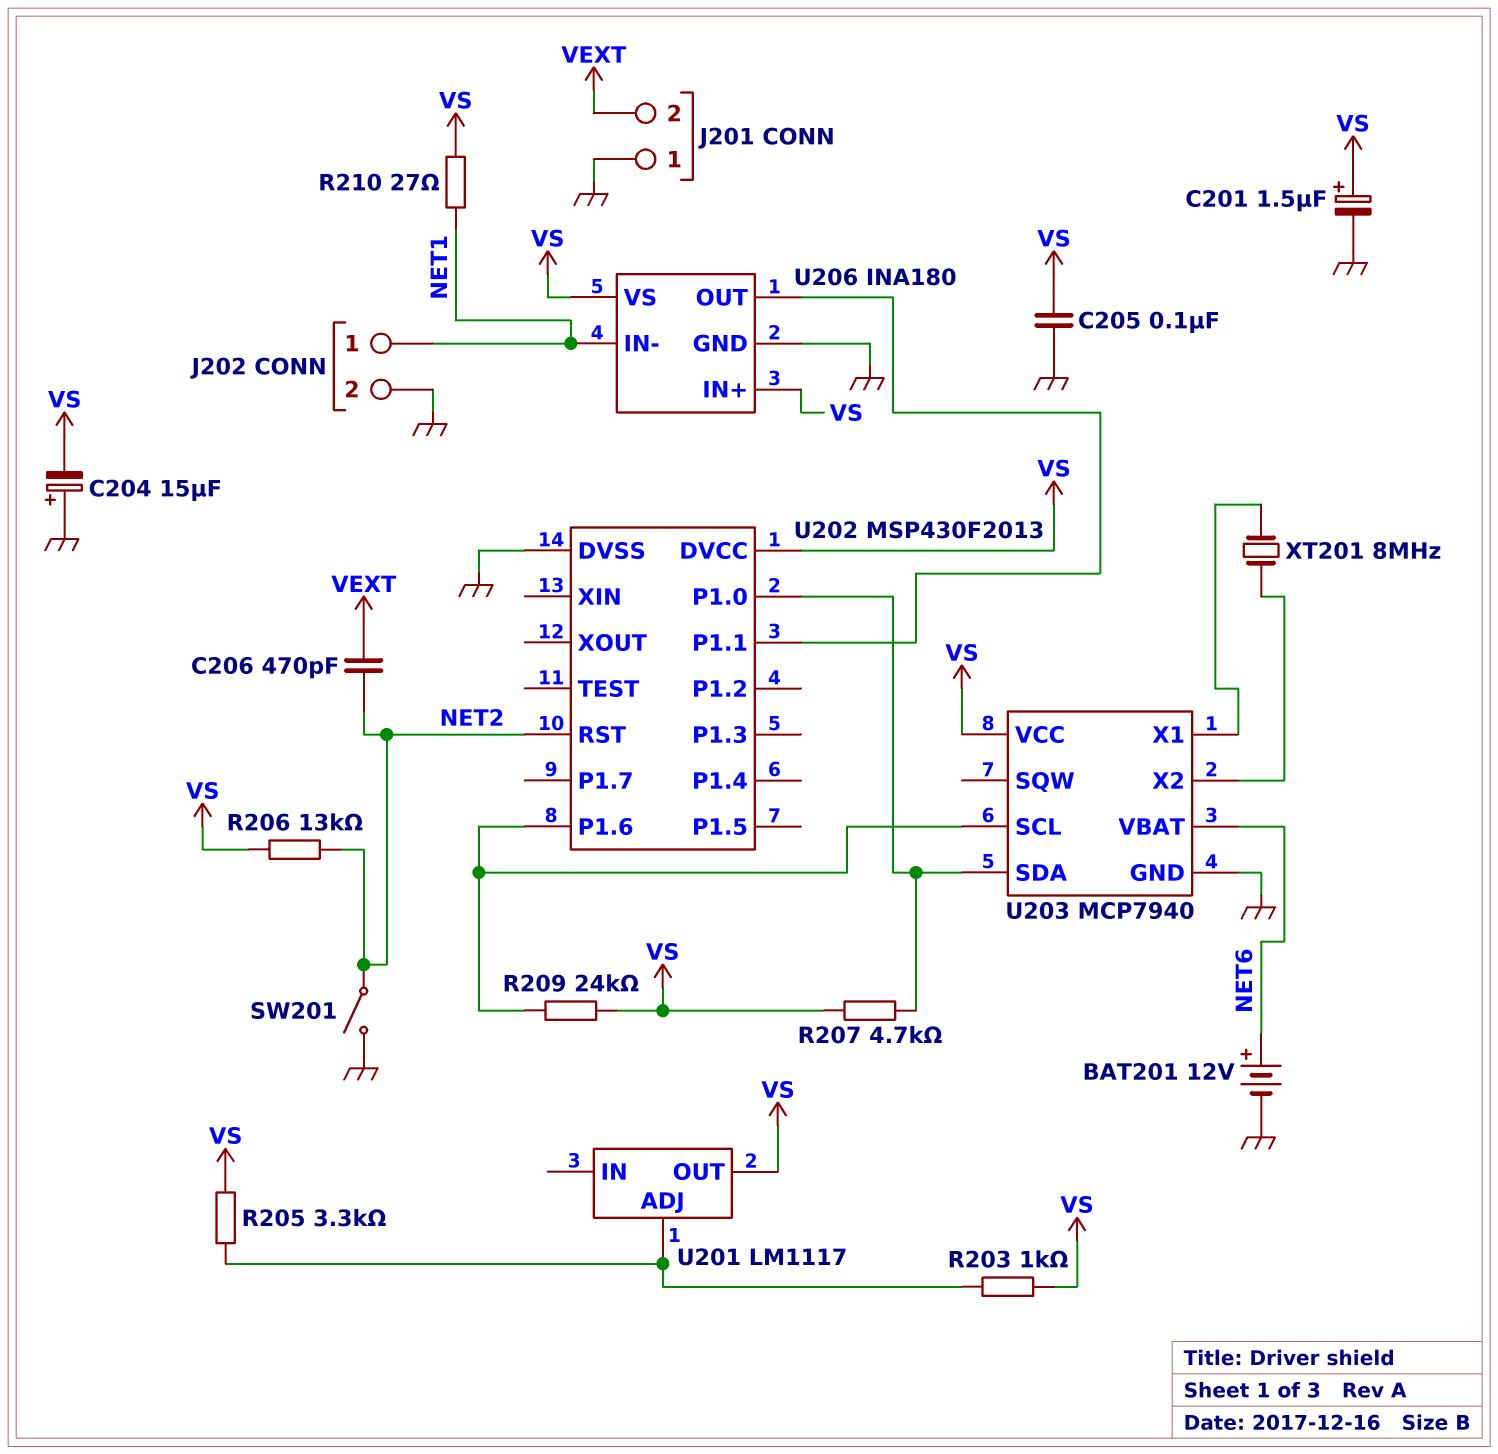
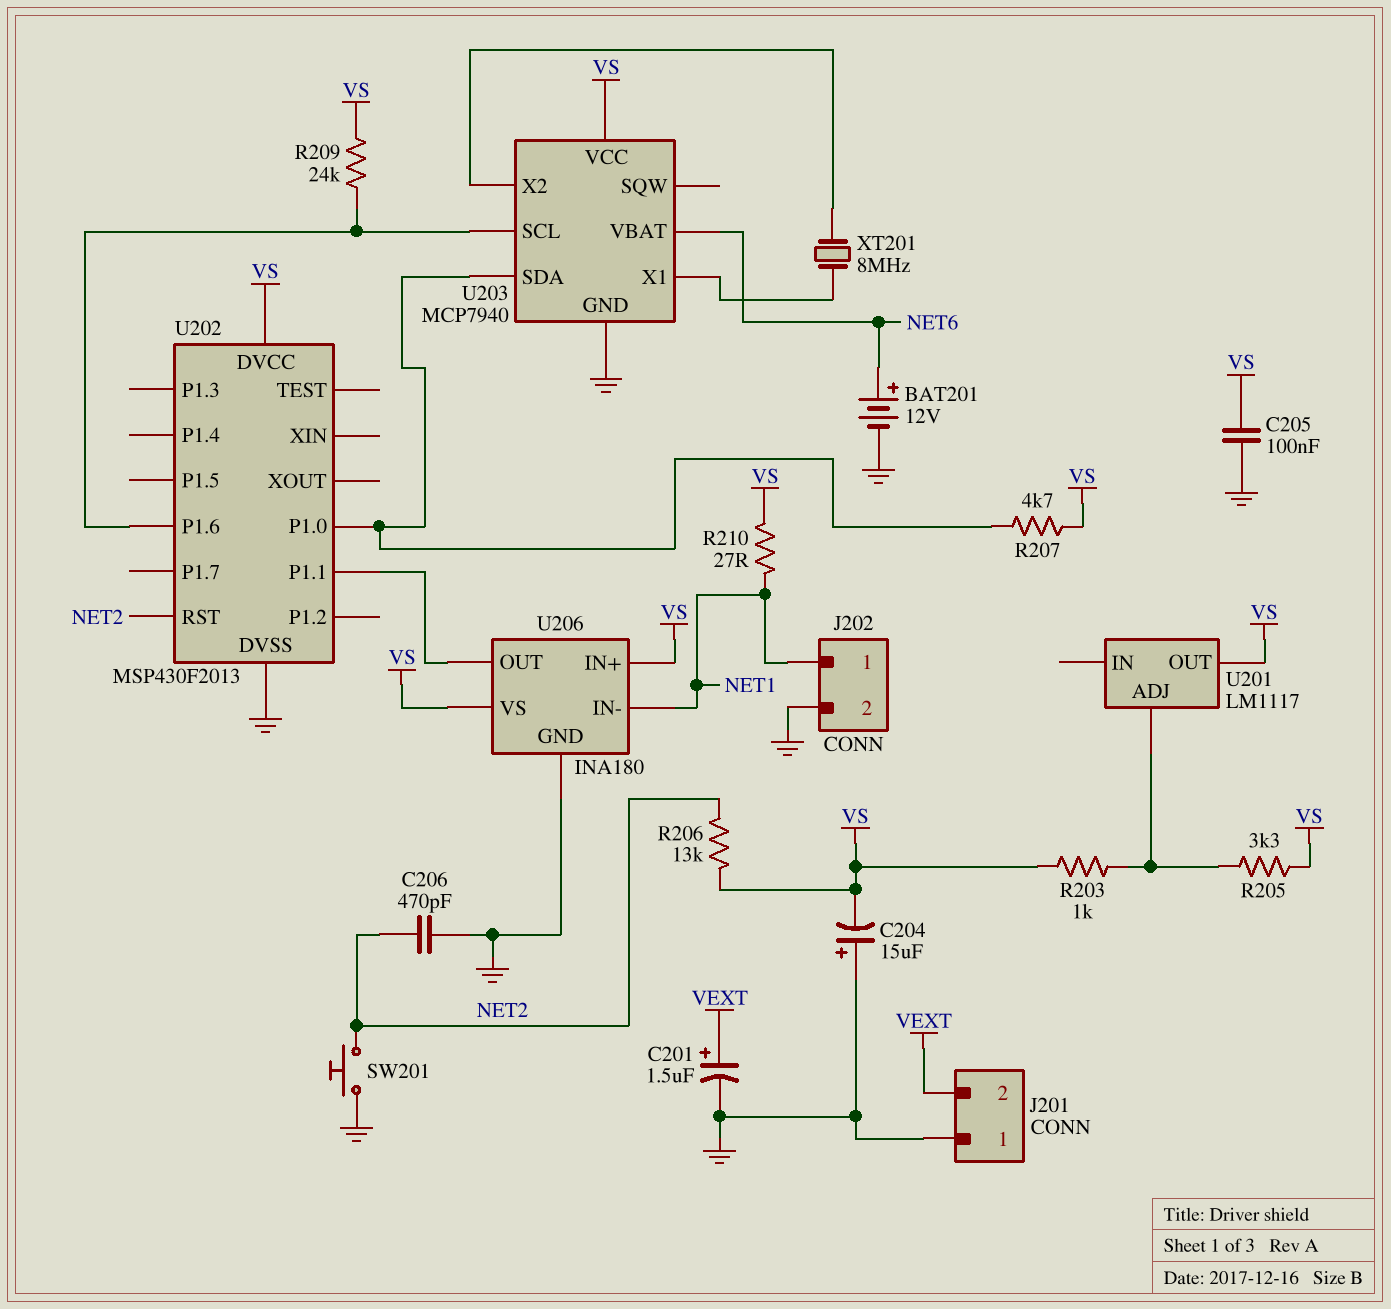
C201: 1.5uF (plus VS, minus GND) -> 1.5uF (plus VEXT, minus GND)
C206: 470pF (NET2, VEXT) -> 470pF (GND, NET2)
SW201: switch (GND, NET2) -> button (GND, NET2)

